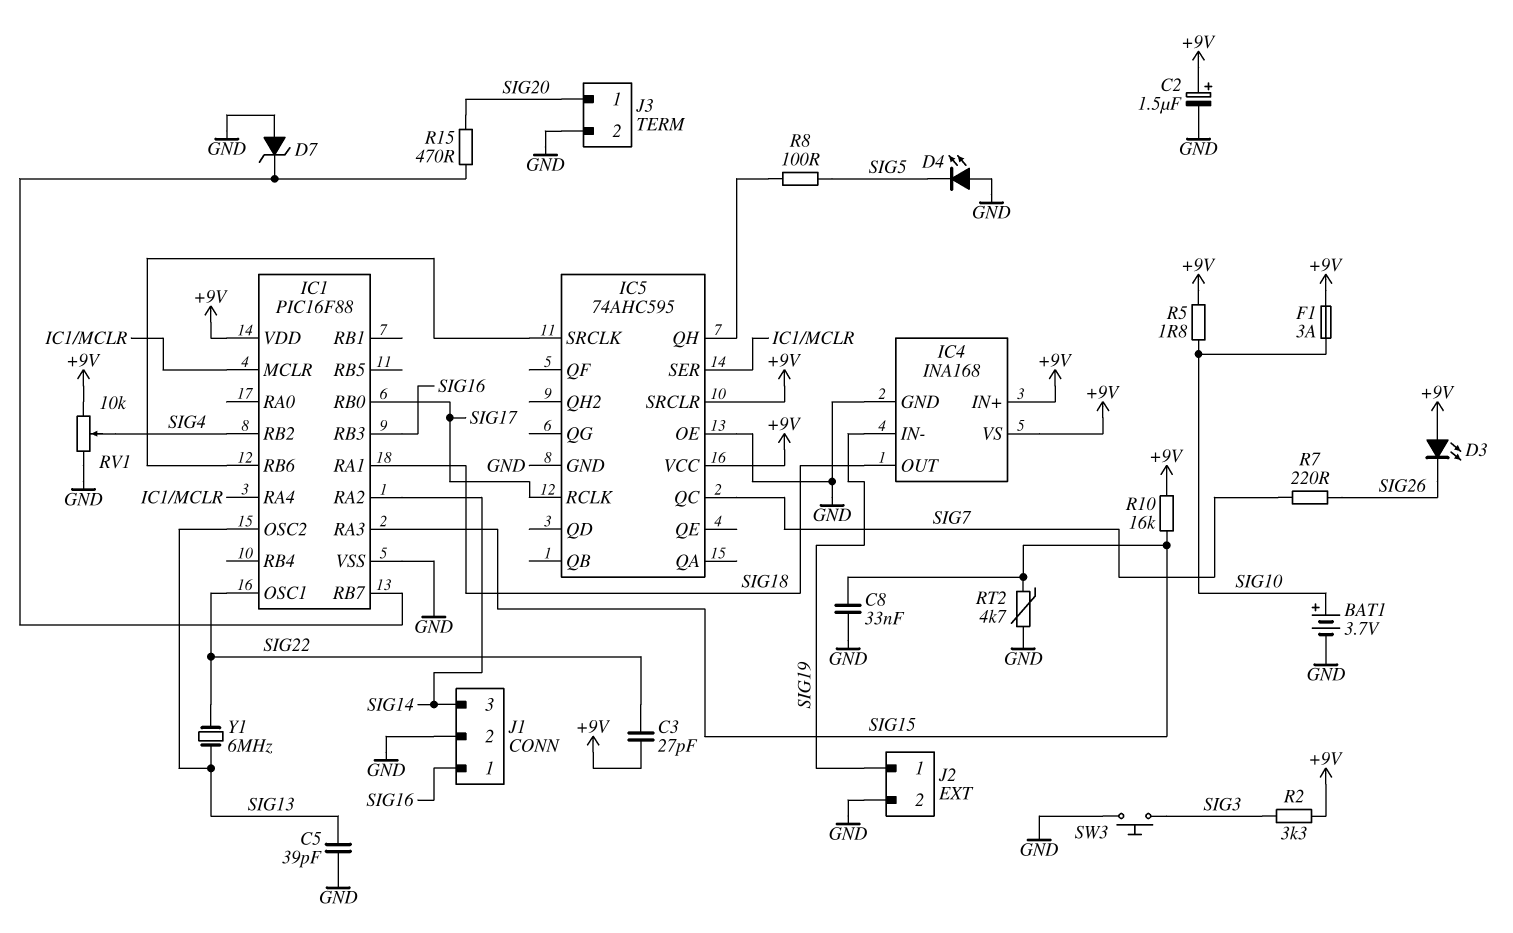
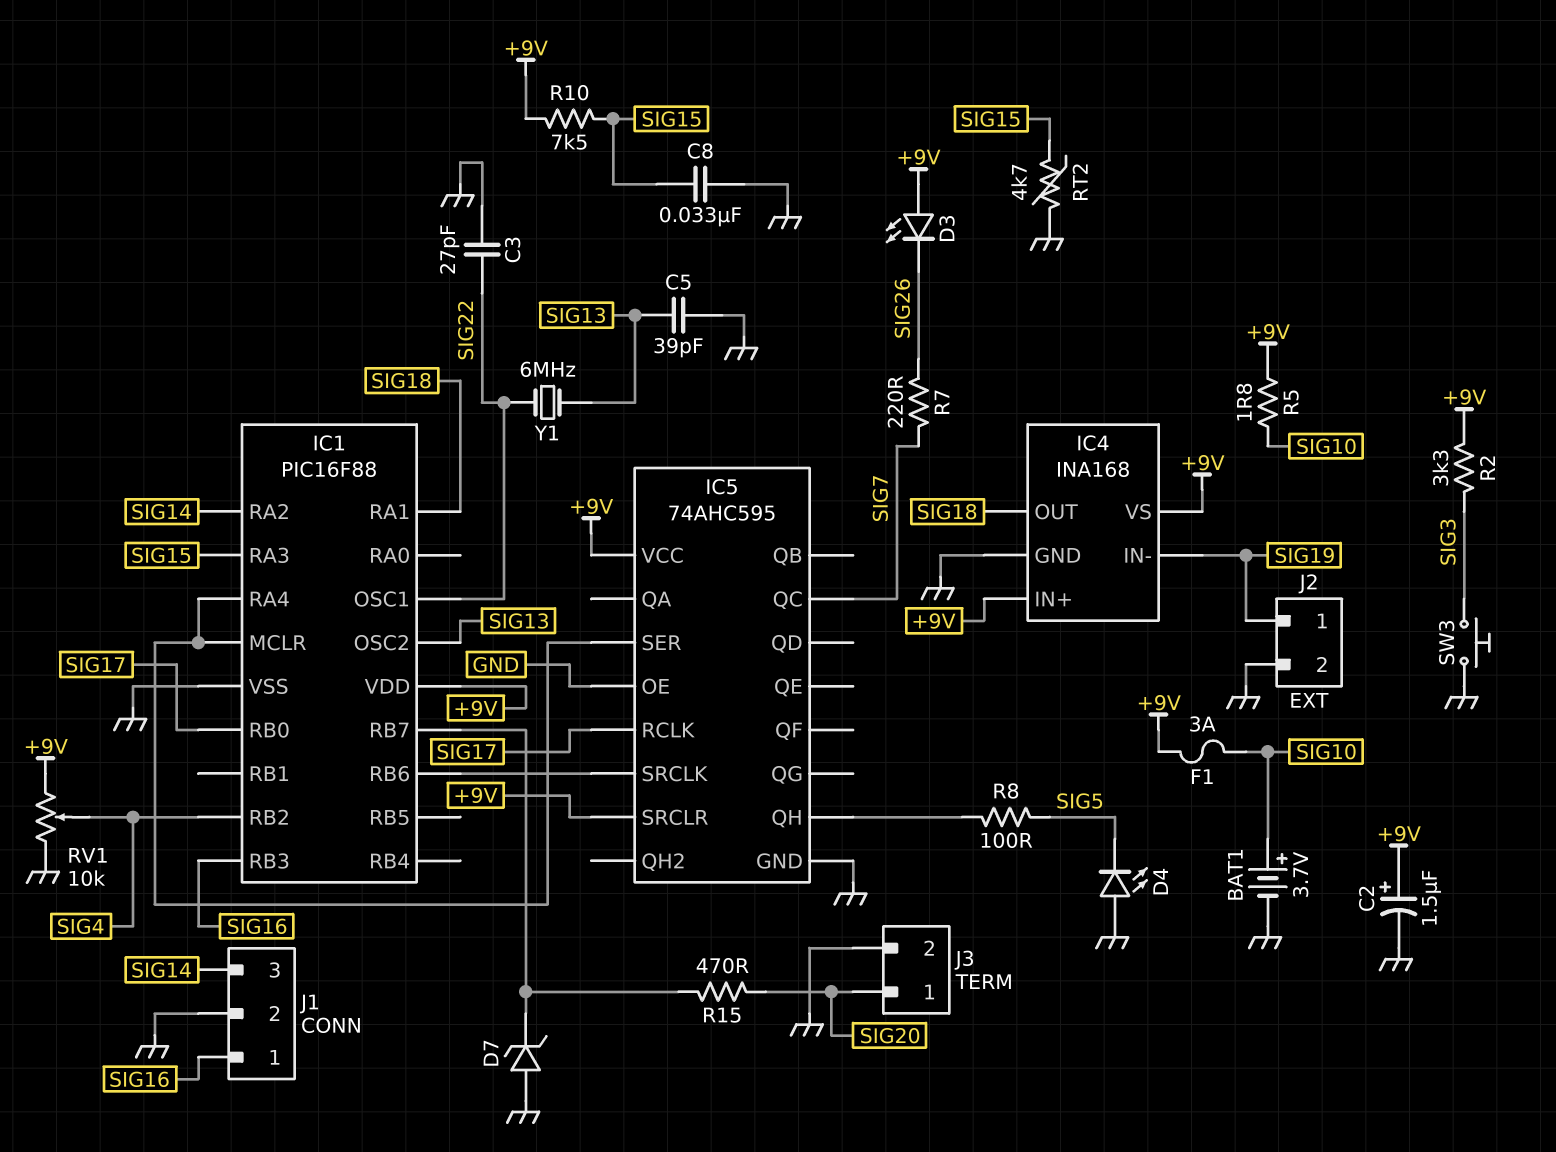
C3: 27pF (+9V, SIG22) -> 27pF (GND, SIG22)
R10: 16k (+9V, SIG15) -> 7.5k (+9V, SIG15)

